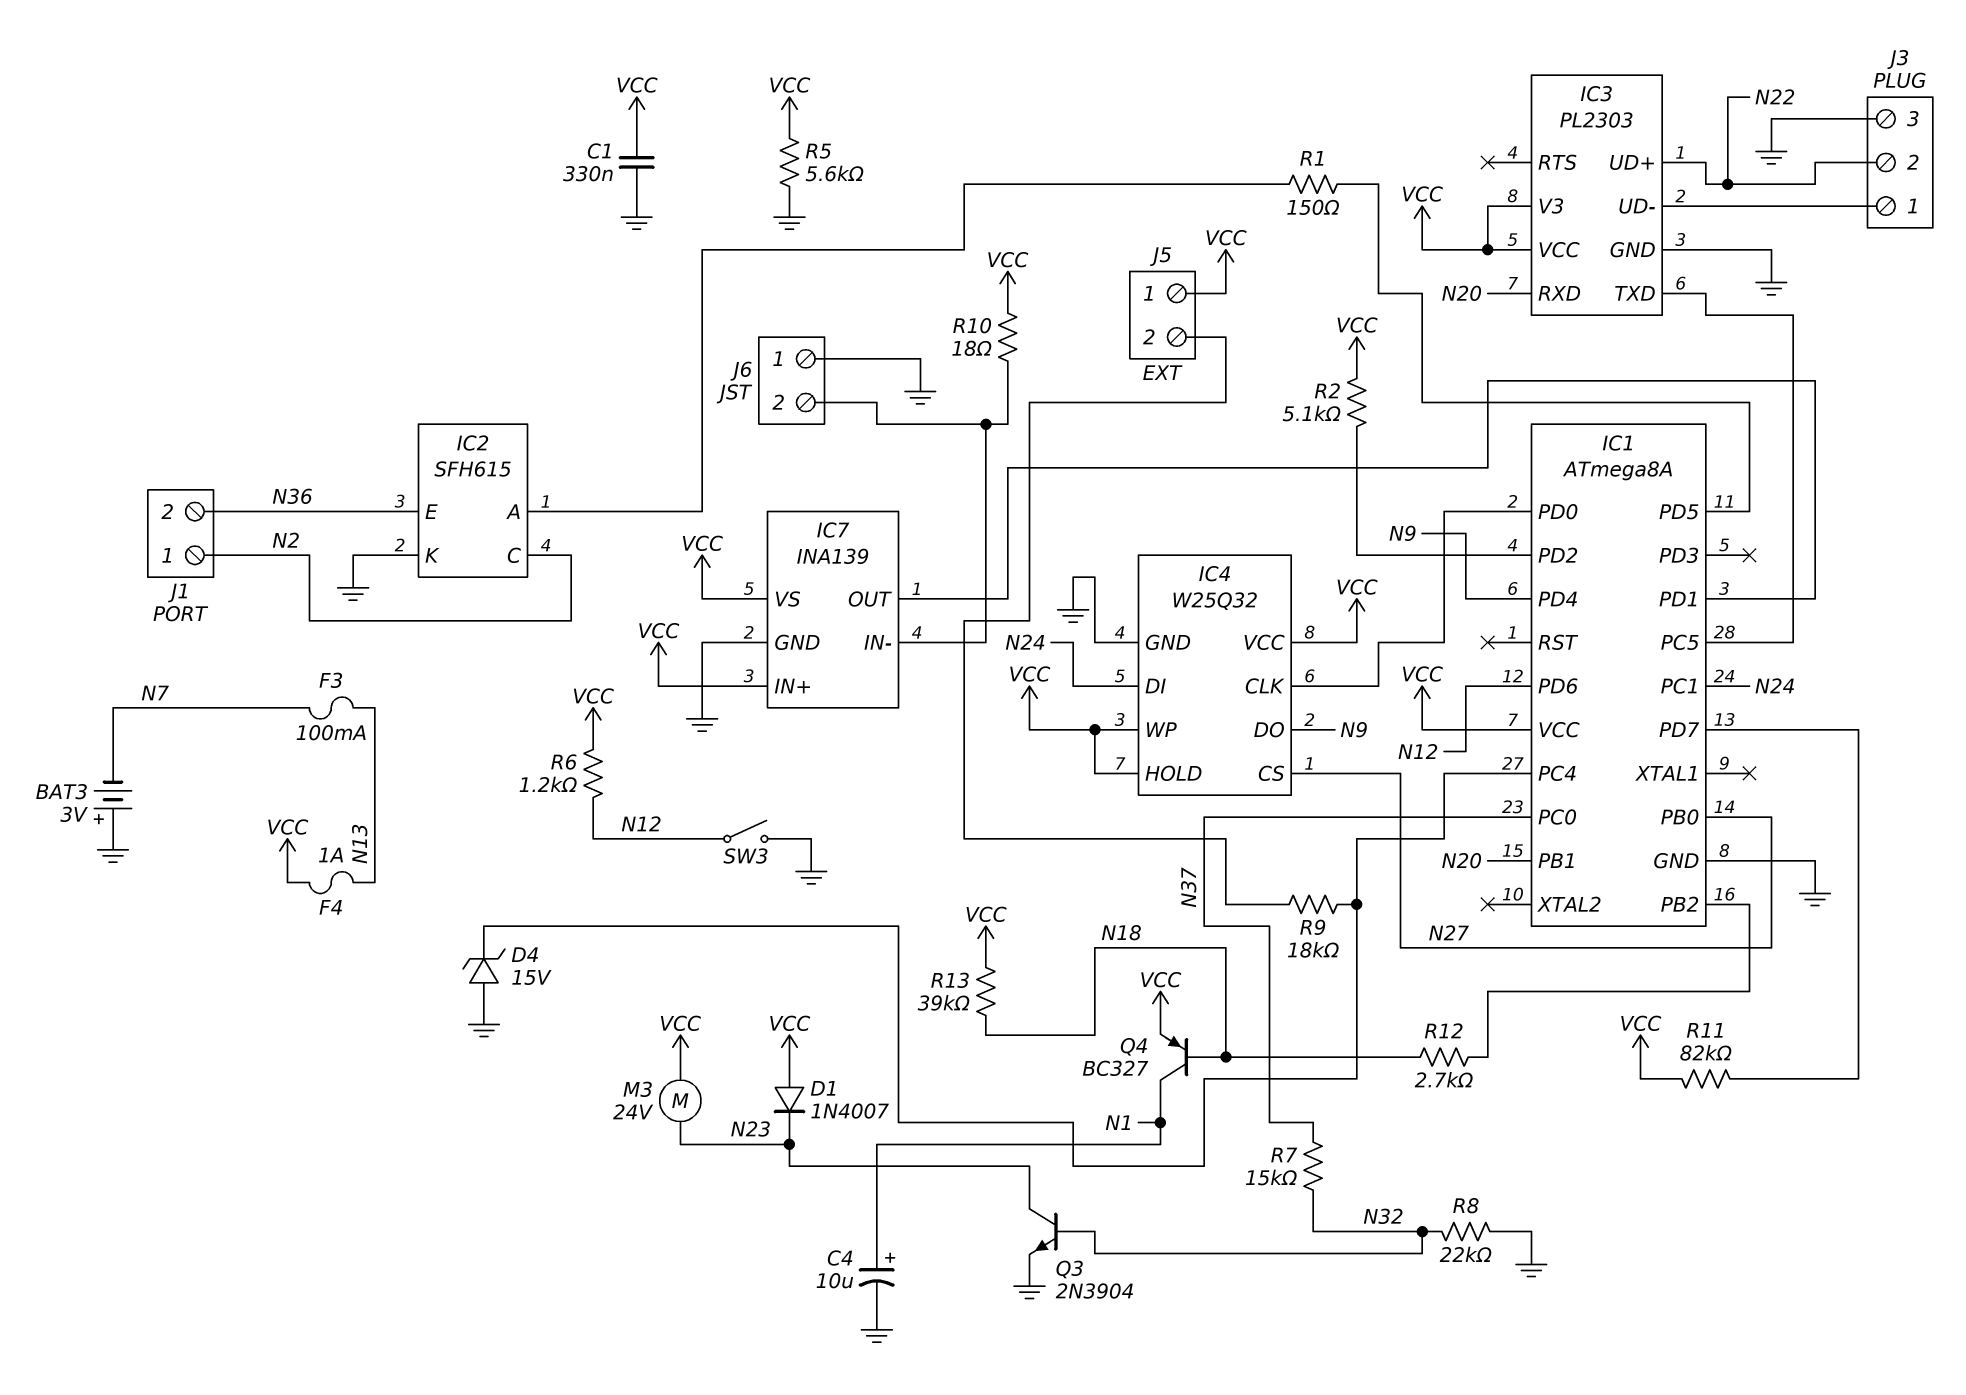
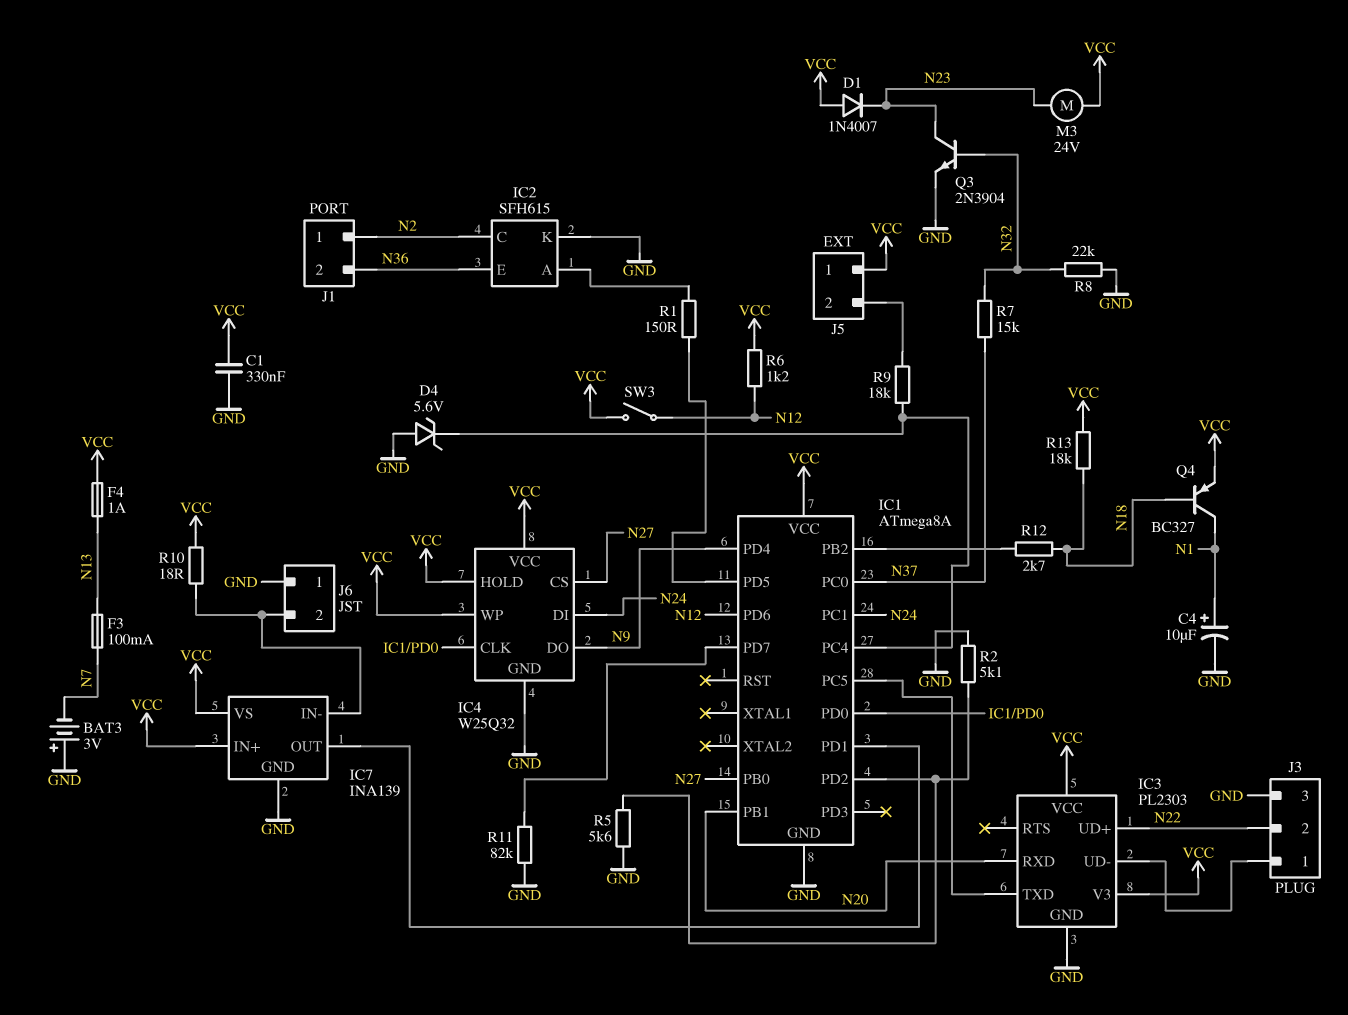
D4: zener 15V (A GND, K IC1/PC4) -> zener 5.6V (A GND, K IC1/PC4)
R2: 5.1k (IC1/PD2, VCC) -> 5.1k (GND, IC1/PD2)
R5: 5.6k (GND, VCC) -> 5.6k (GND, IC1/PD2)
R11: 82k (IC1/PD7, VCC) -> 82k (GND, IC1/PD7)
R13: 39k (N18, VCC) -> 18k (N18, VCC)
SW3: switch (GND, N12) -> switch (N12, VCC)

